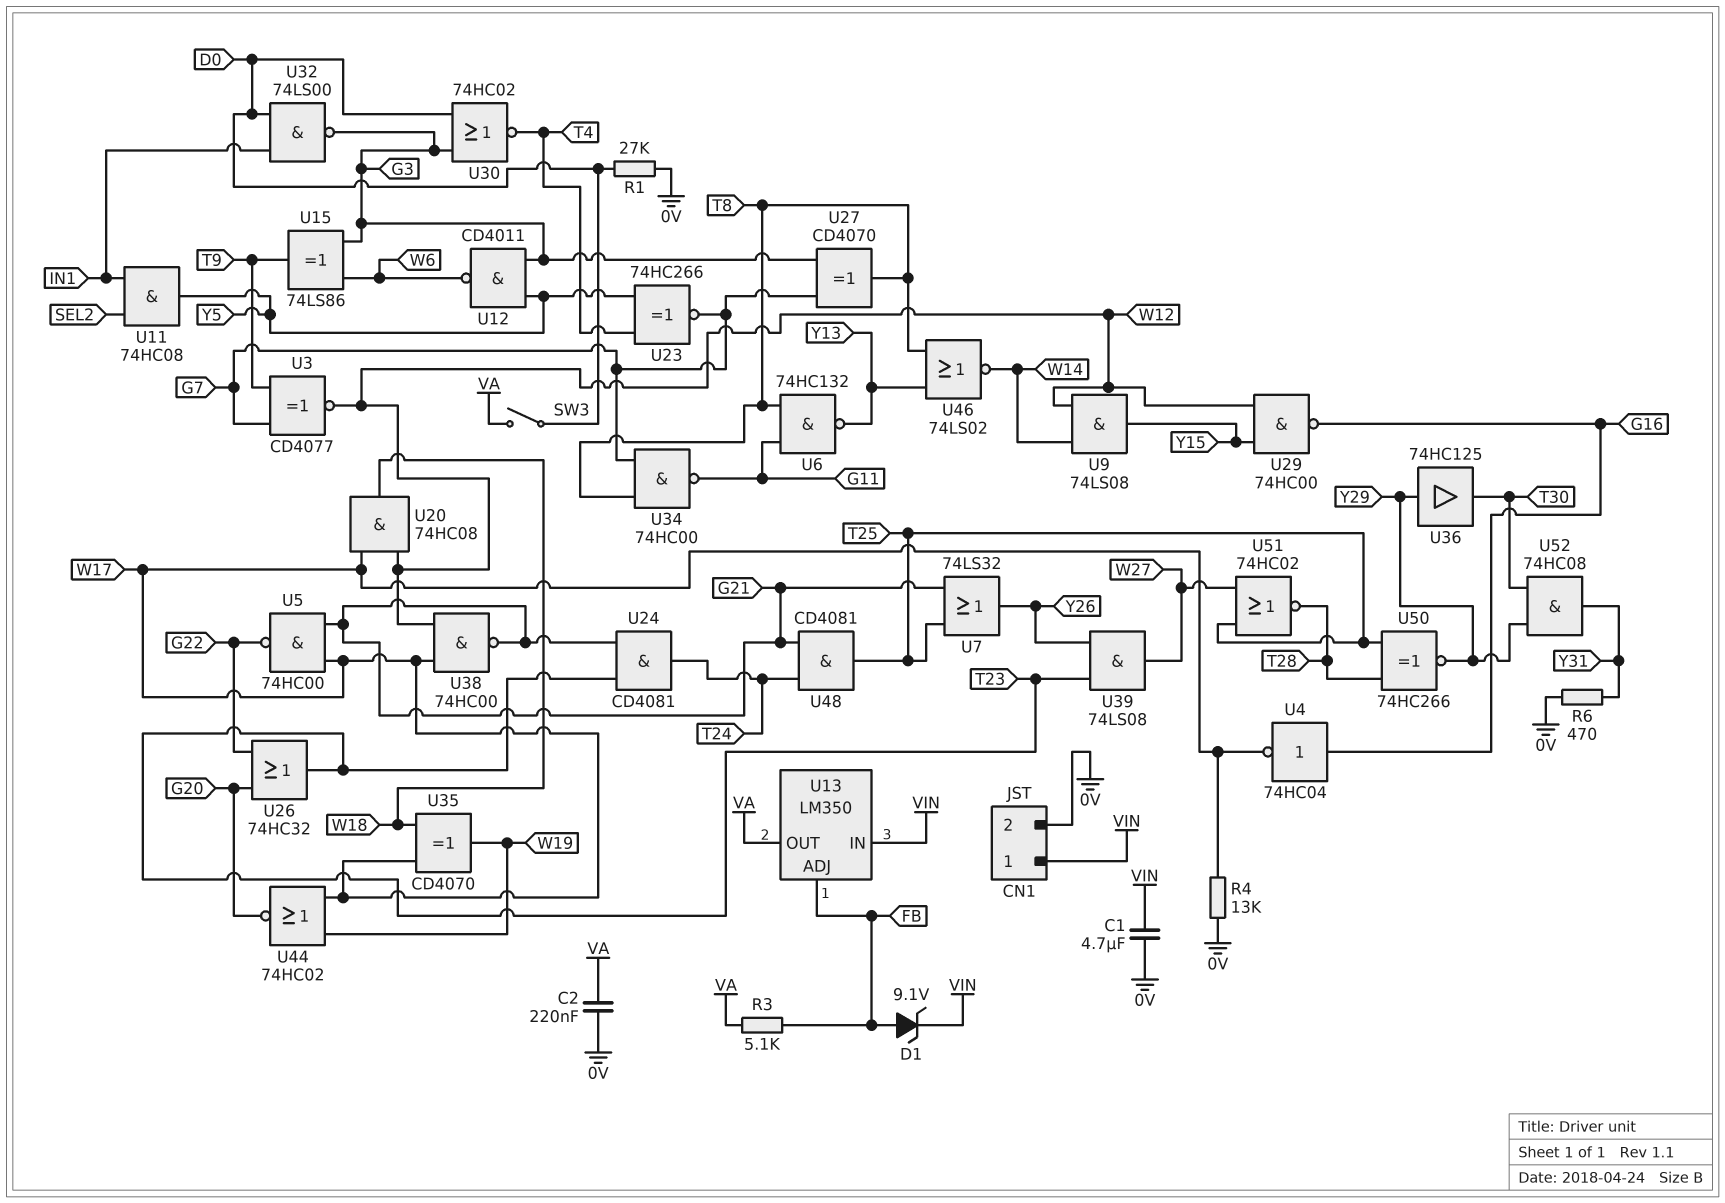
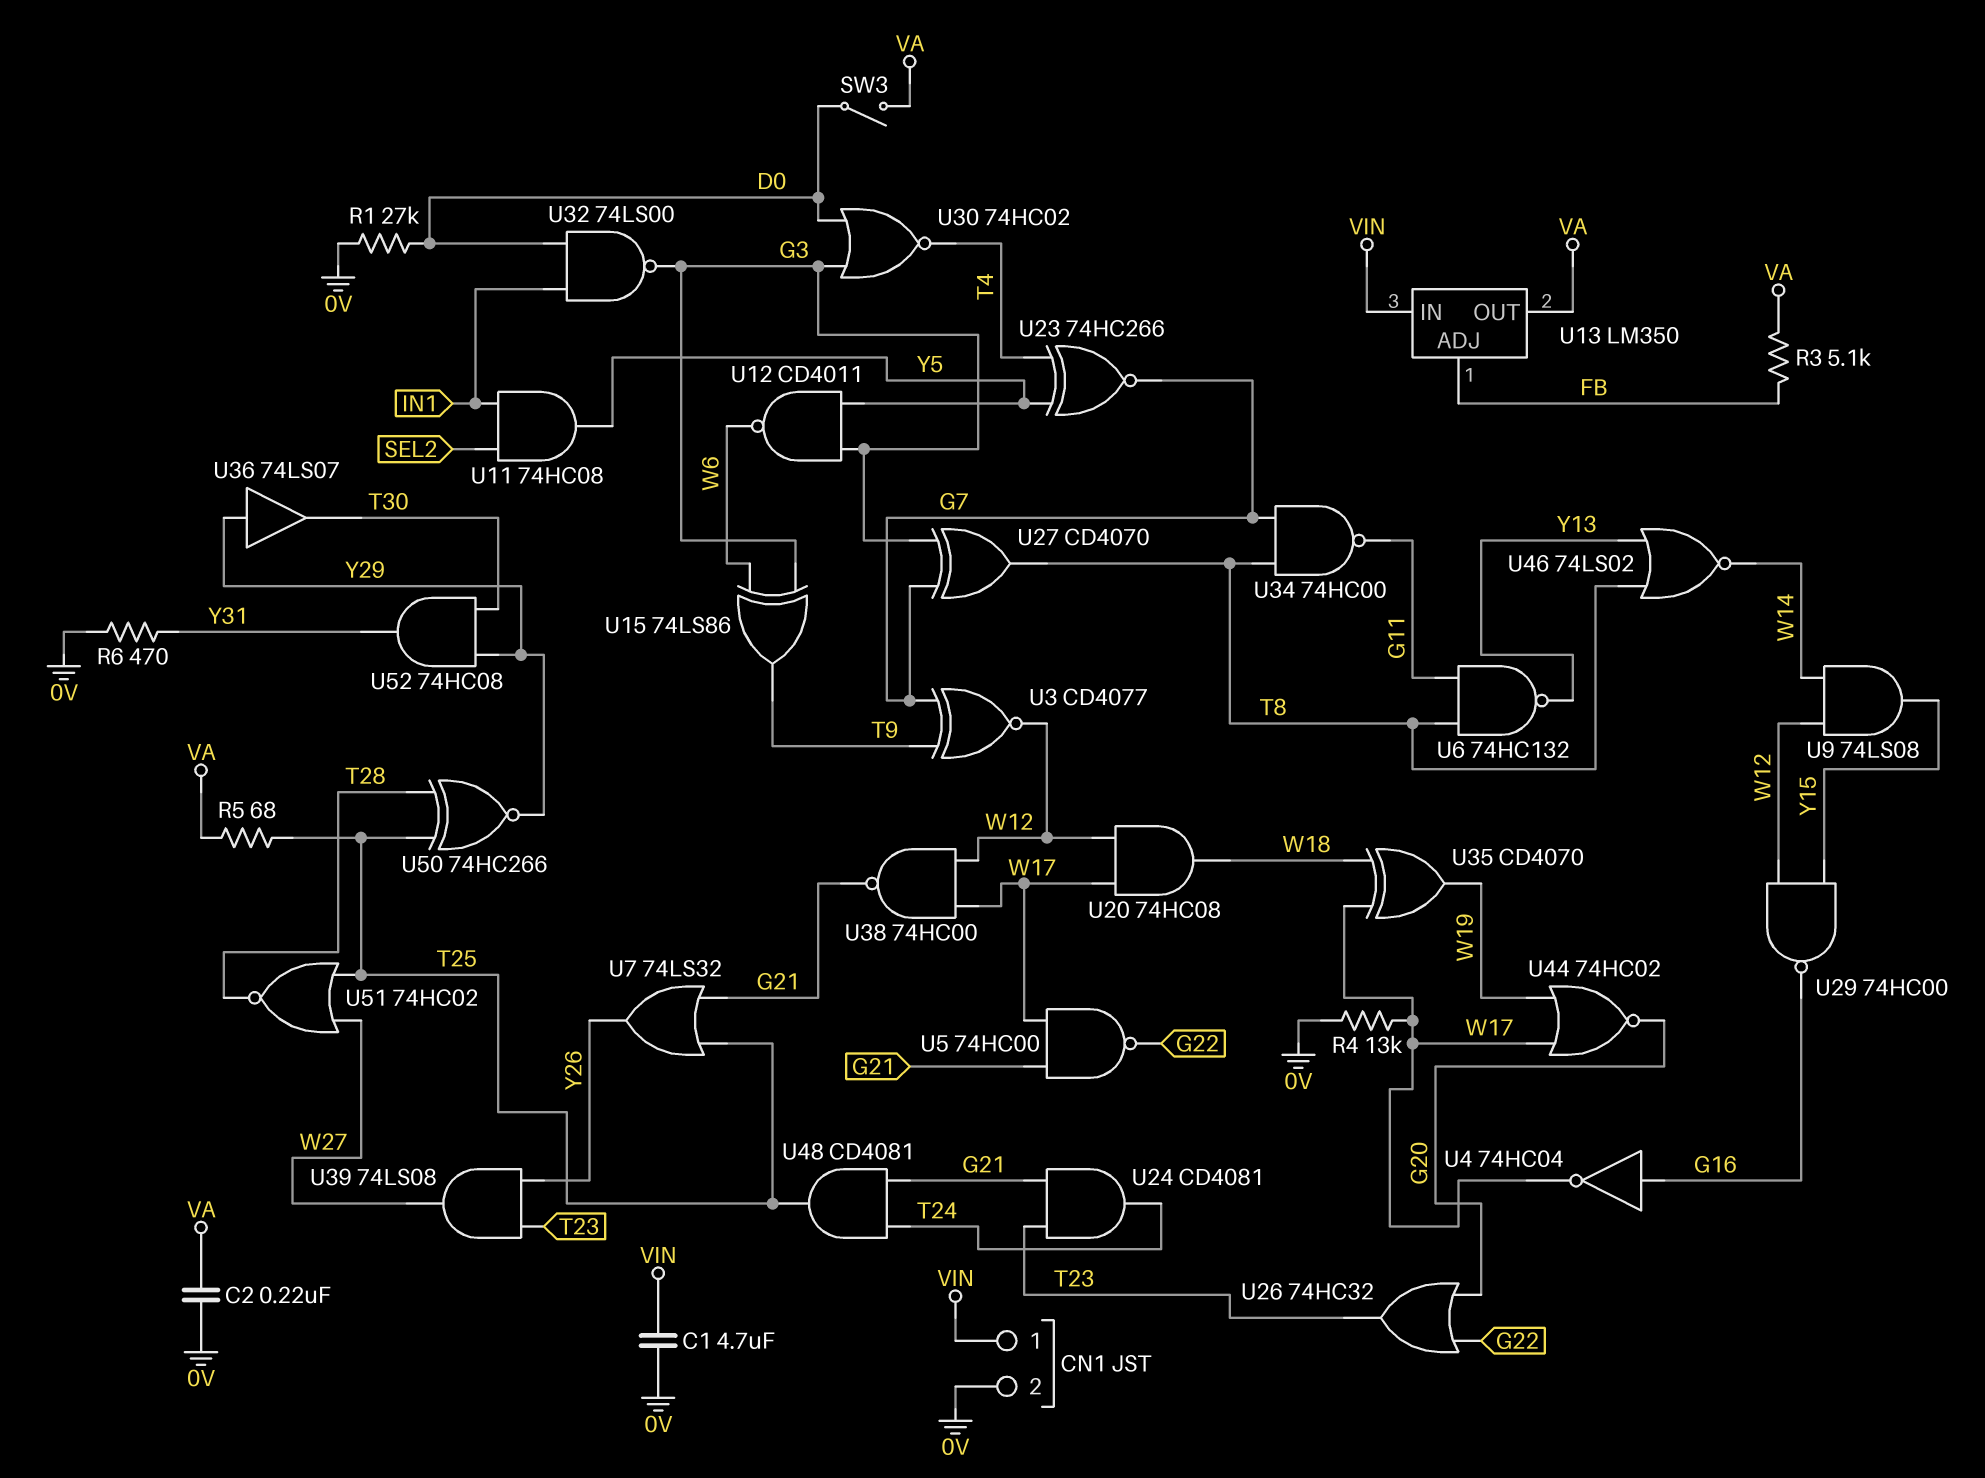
D1: zener 9.1V (A FB, K VIN) -> none
R5: none -> 68 (T25, VA)
U36: buffer 74HC125 (in Y29, out T30) -> buffer 74LS07 (in Y29, out T30)

